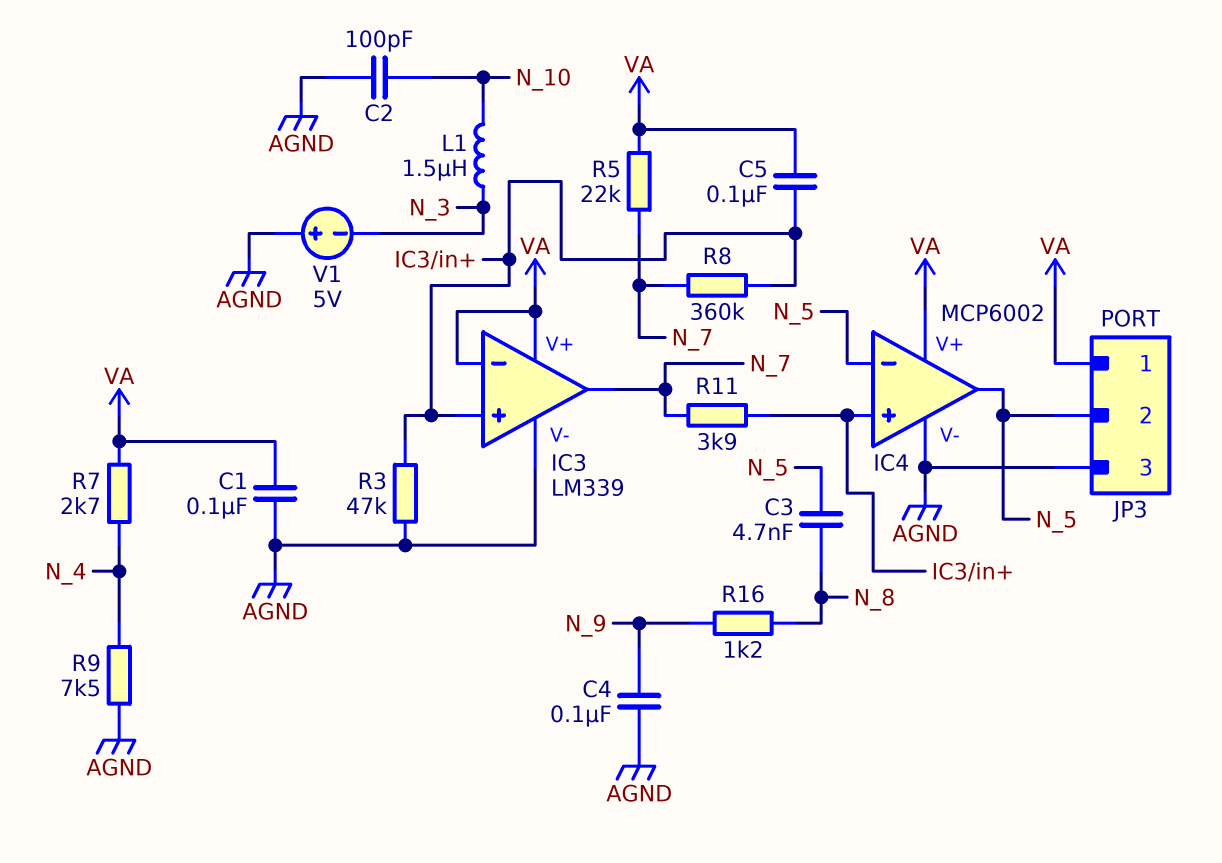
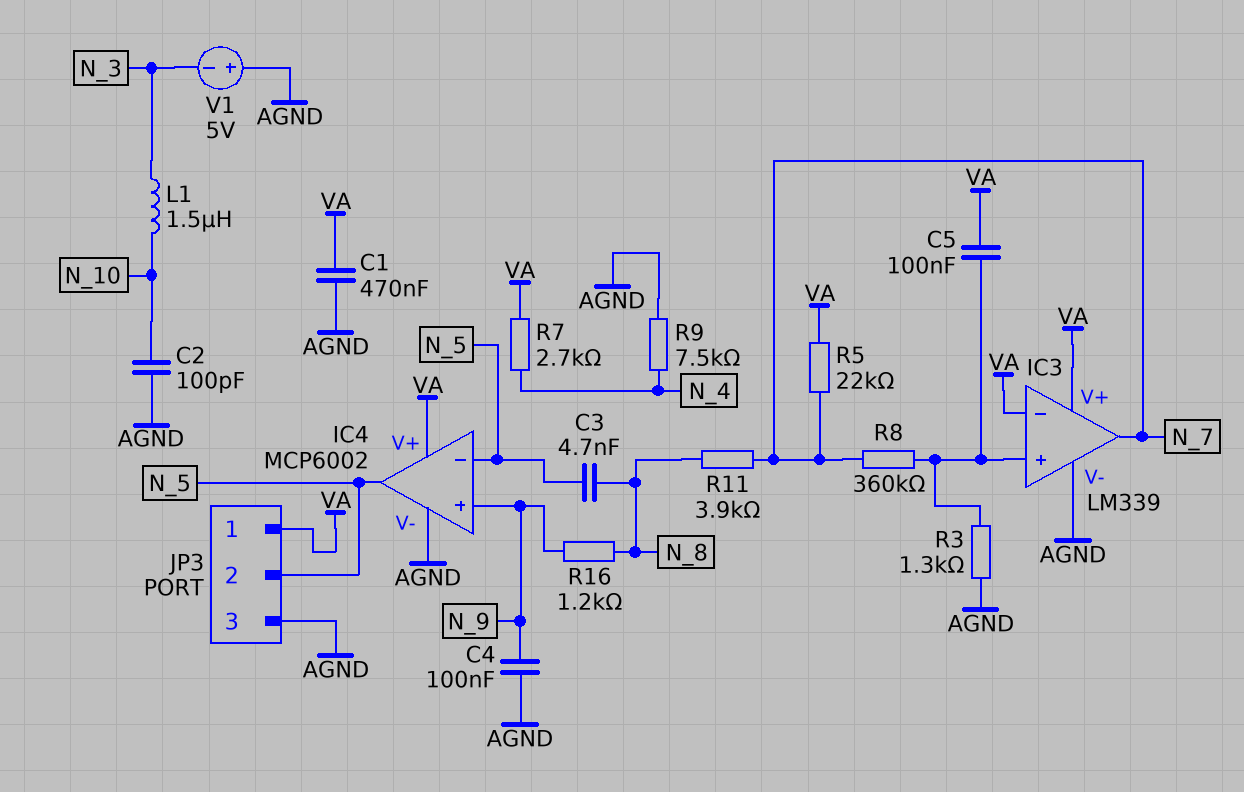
C1: 100nF (AGND, VA) -> 470nF (AGND, VA)
IC4 pin in+: IC3/in+ -> N_9
R3: 47k (AGND, IC3/in+) -> 1.3k (AGND, IC3/in+)
R11: 3.9k (IC3/in+, N_7) -> 3.9k (N_7, N_8)

